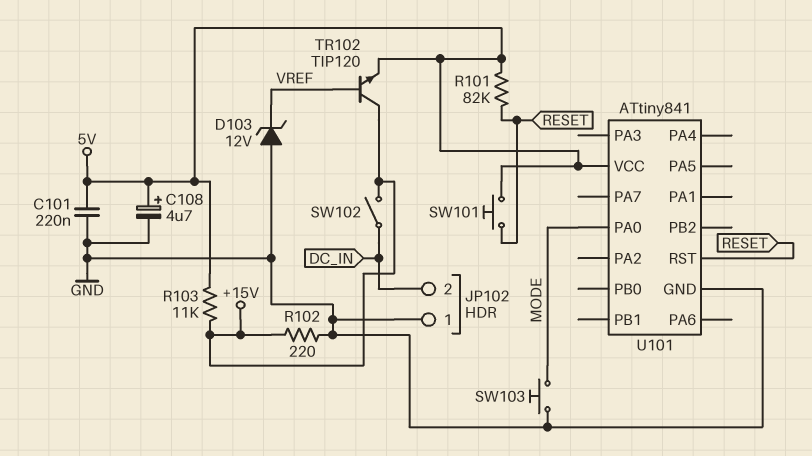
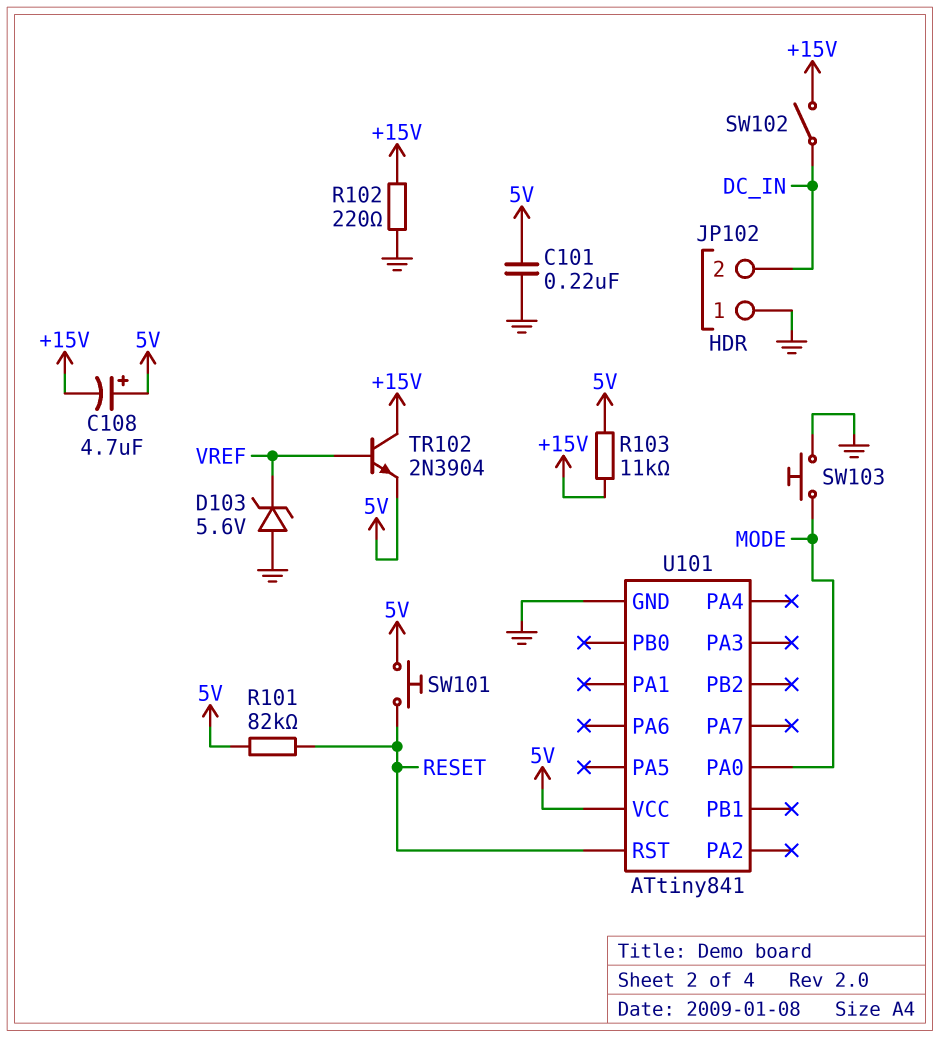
C108: 4.7uF (plus 5V, minus GND) -> 4.7uF (plus 5V, minus +15V)
D103: zener 12V (A GND, K VREF) -> zener 5.6V (A GND, K VREF)
TR102: NPN TIP120 (B VREF, C +15V, E 5V) -> NPN 2N3904 (B VREF, C +15V, E 5V)

